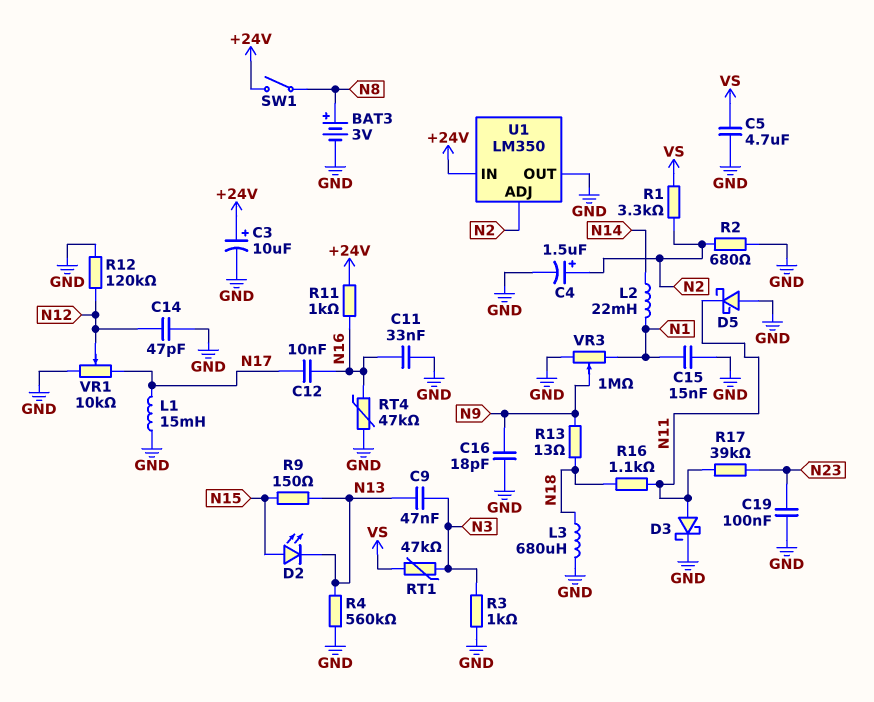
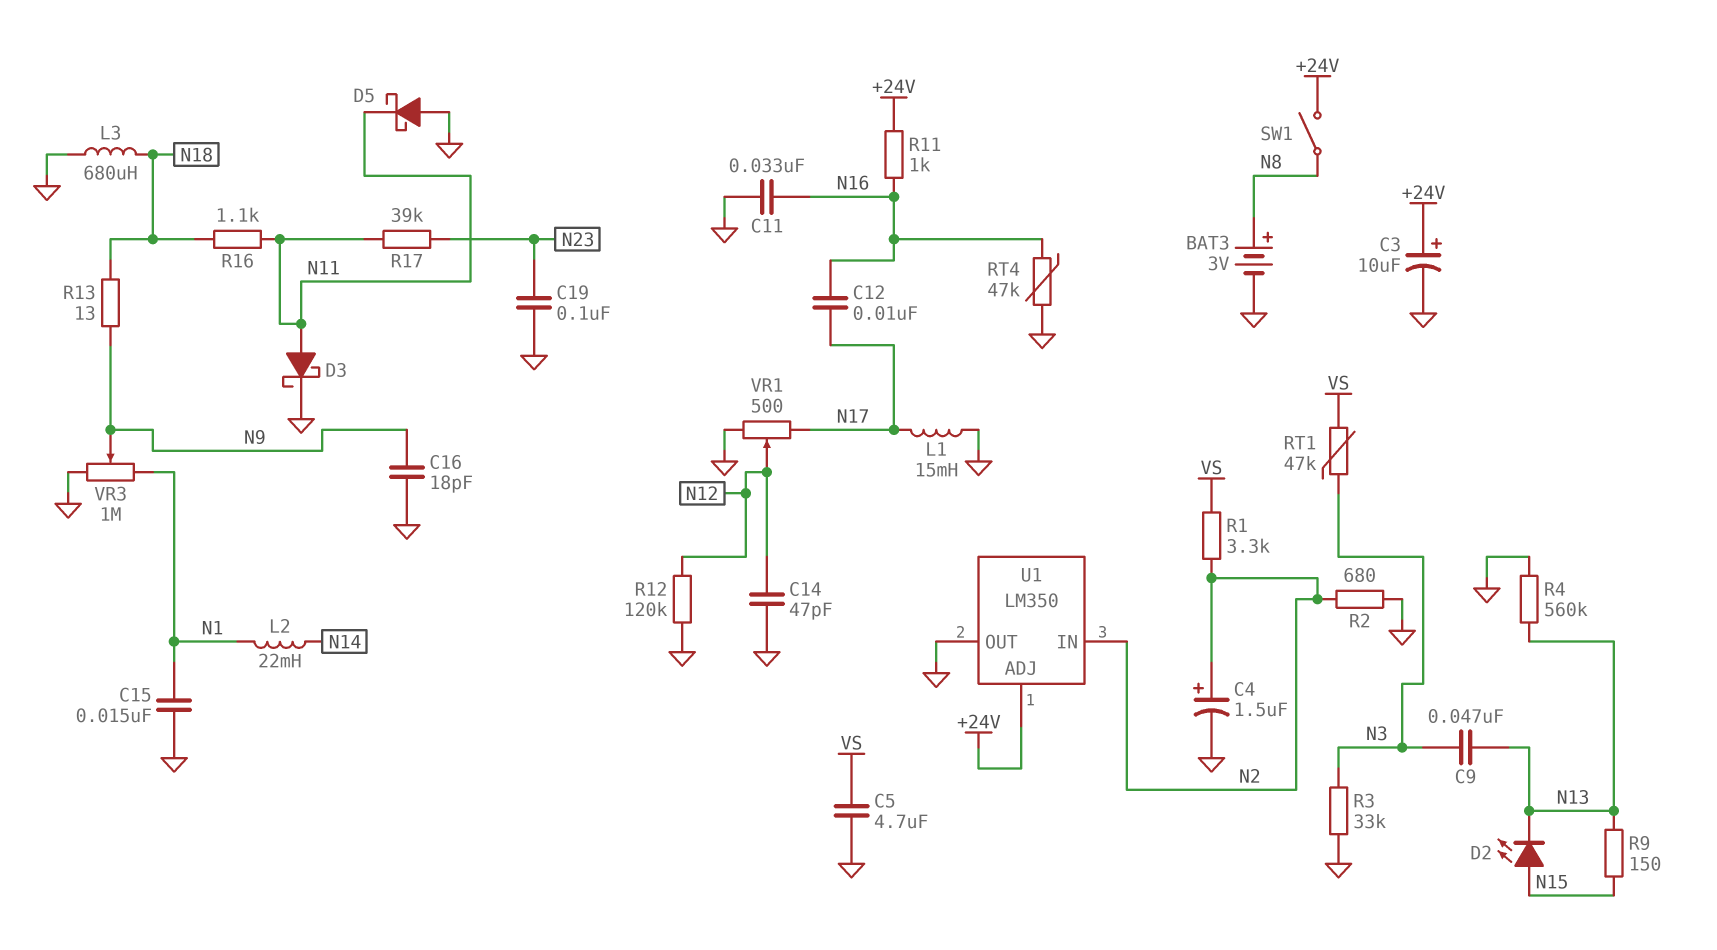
R3: 1k (GND, N3) -> 33k (GND, N3)
U1 pin ADJ: N2 -> +24V
U1 pin IN: +24V -> N2
VR1: 10k (GND, N17, wiper N12) -> 500 (GND, N17, wiper N12)

